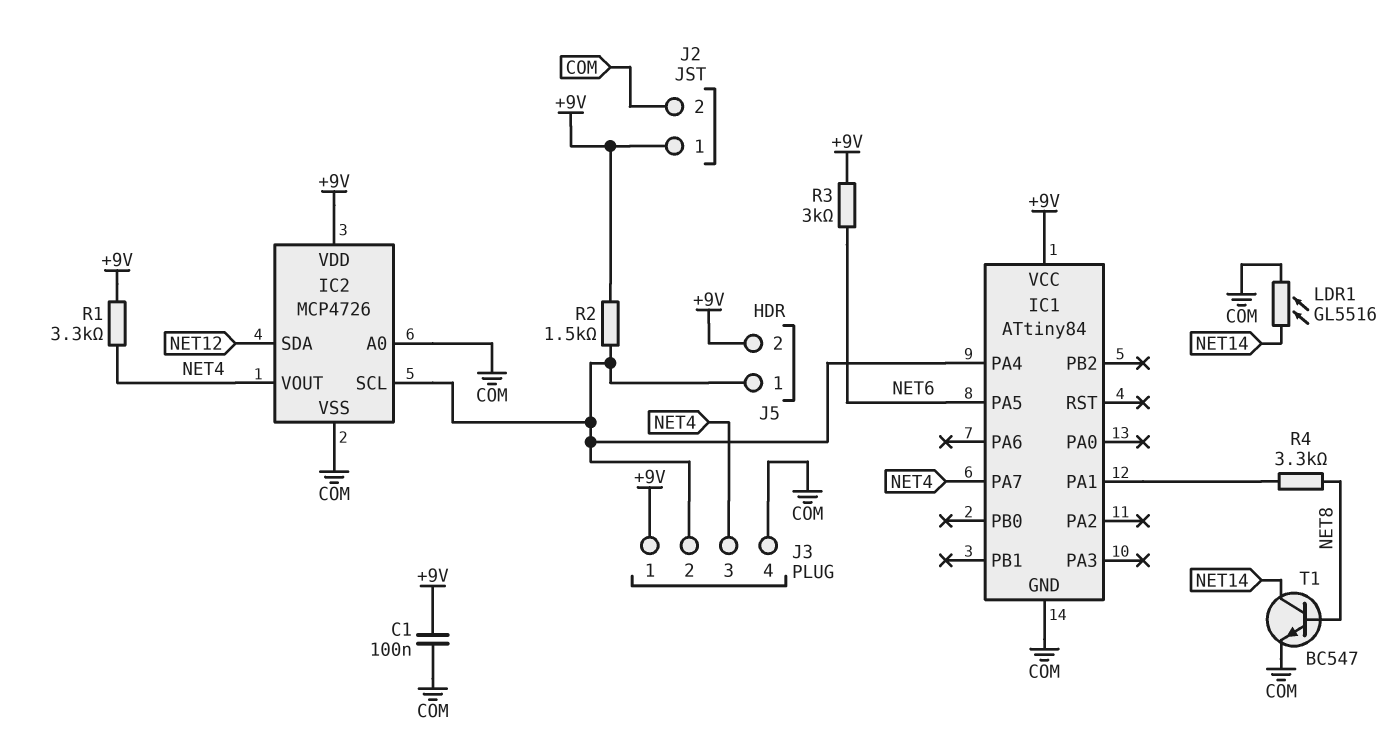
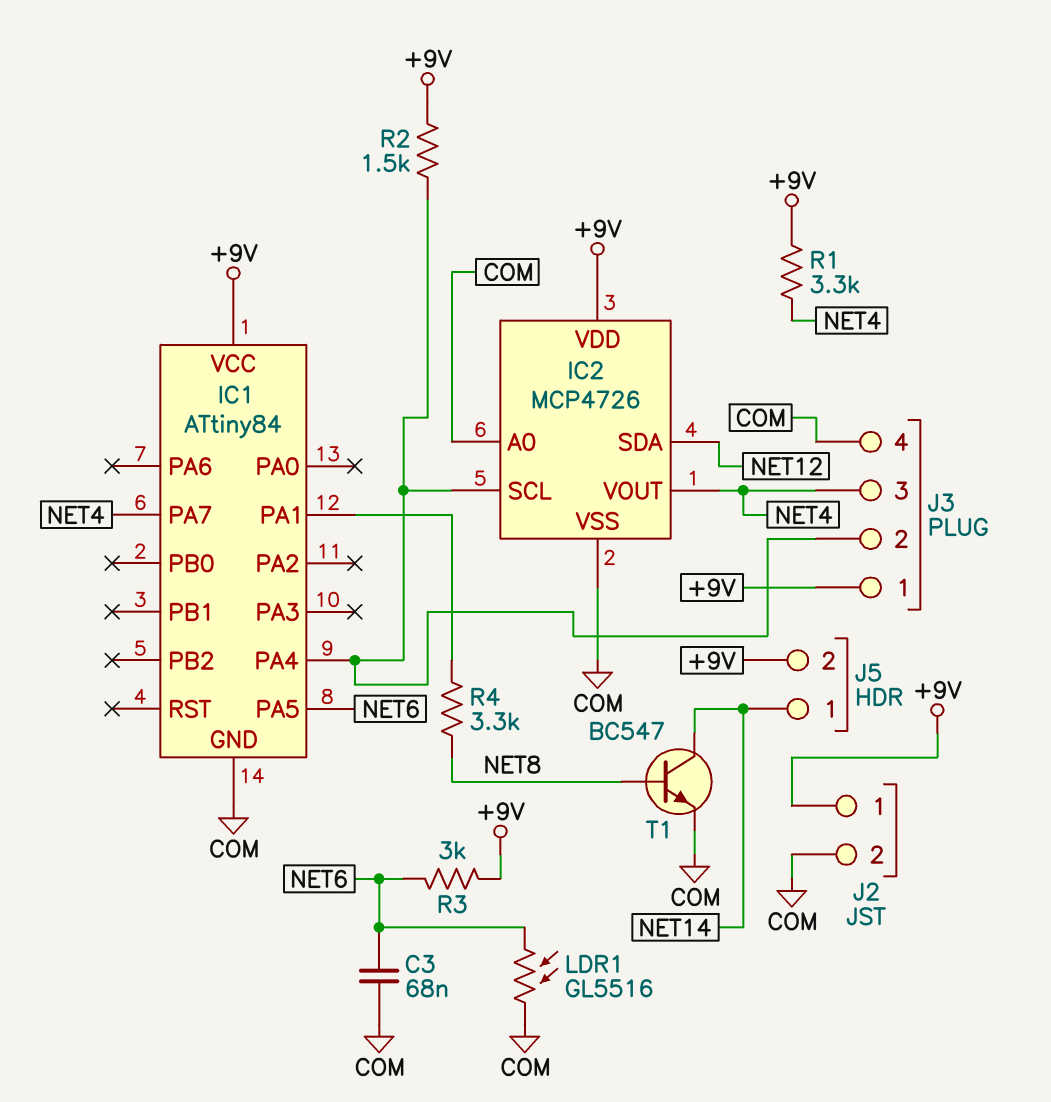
C1: 100nF (+9V, COM) -> none
C3: none -> 68nF (COM, NET6)
J5 pin 1: IC1/PA4 -> NET14
LDR1: GL5516 (COM, NET14) -> GL5516 (COM, NET6)

